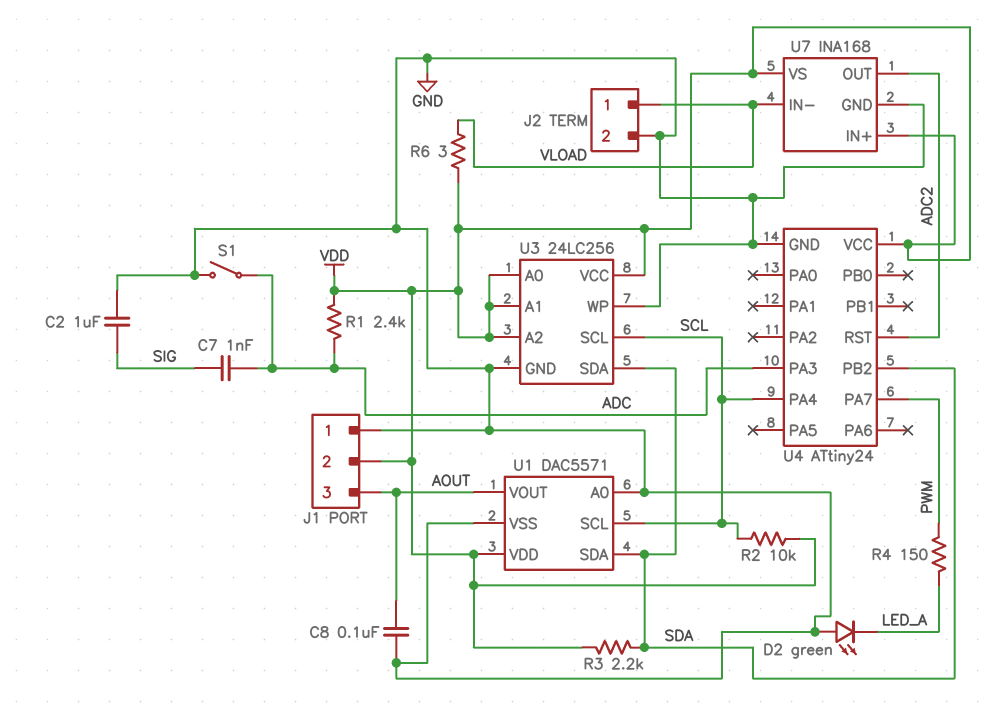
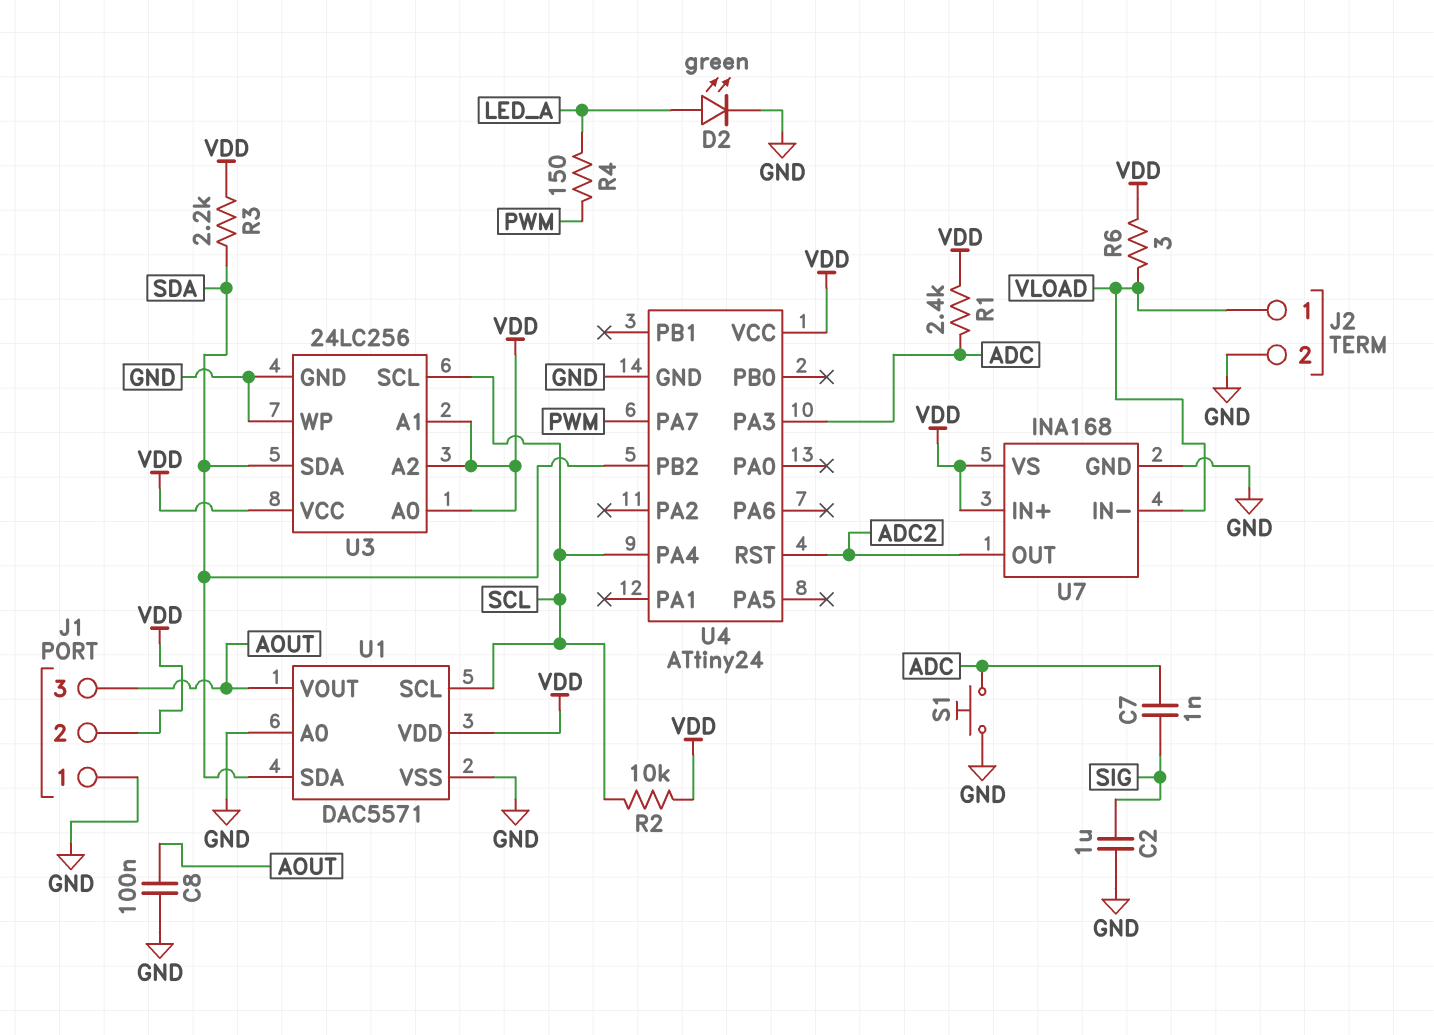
D2: LED green (A GND, K LED_A) -> LED green (A LED_A, K GND)
S1: switch (ADC, GND) -> button (ADC, GND)

